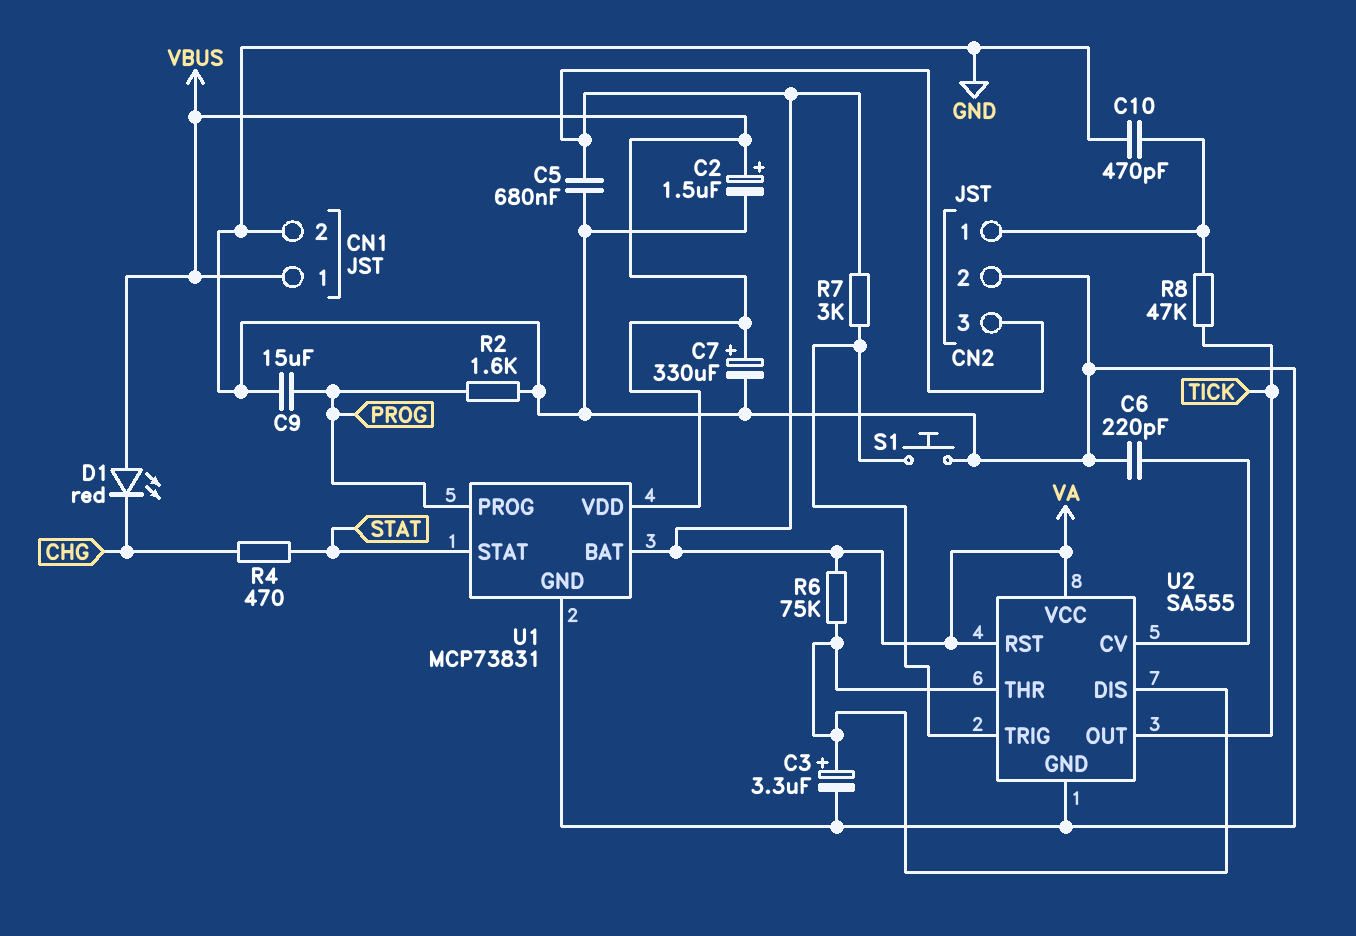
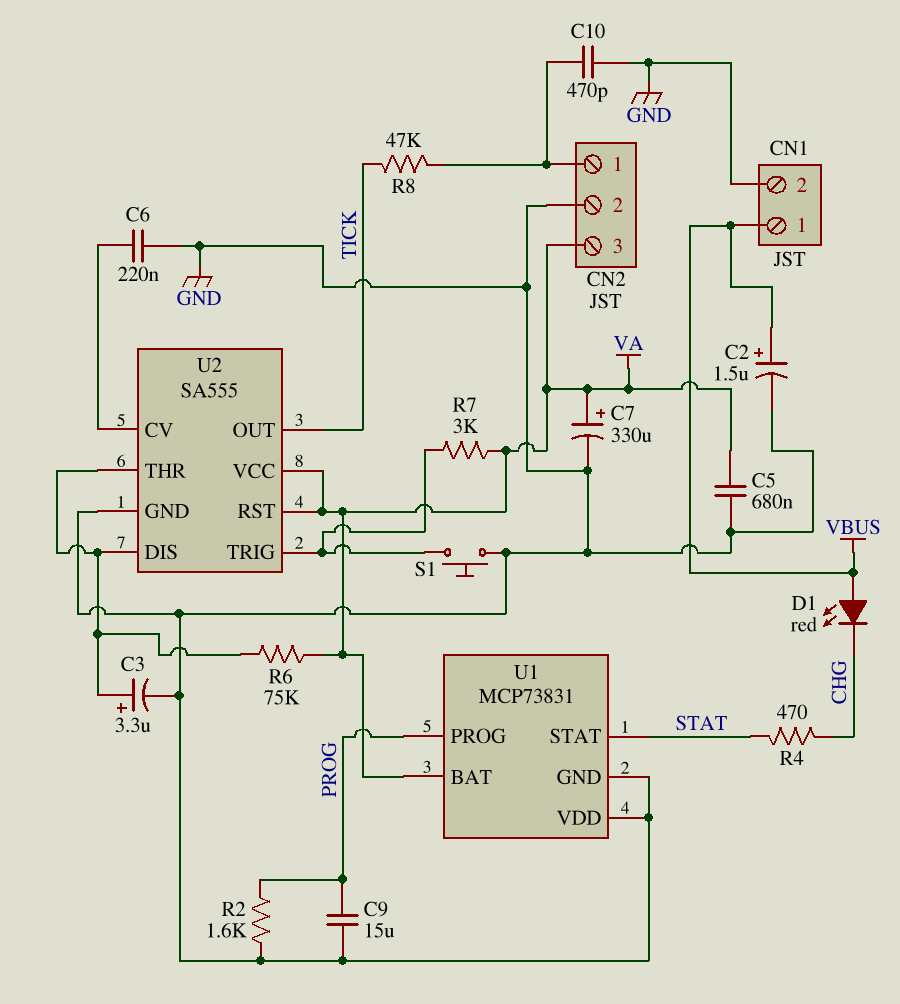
C6: 220pF (GND, U2/CV) -> 220nF (GND, U2/CV)
C7: 330uF (plus VBUS, minus GND) -> 330uF (plus VA, minus GND)
U1 pin VDD: VBUS -> GND

